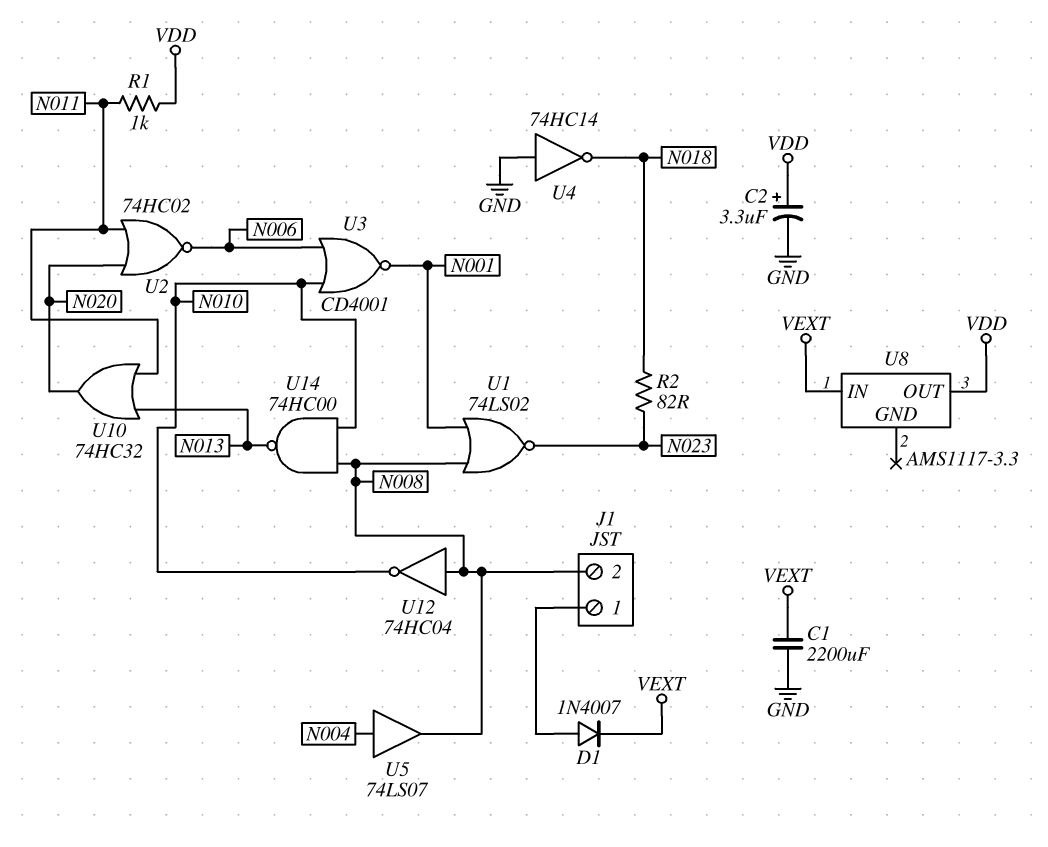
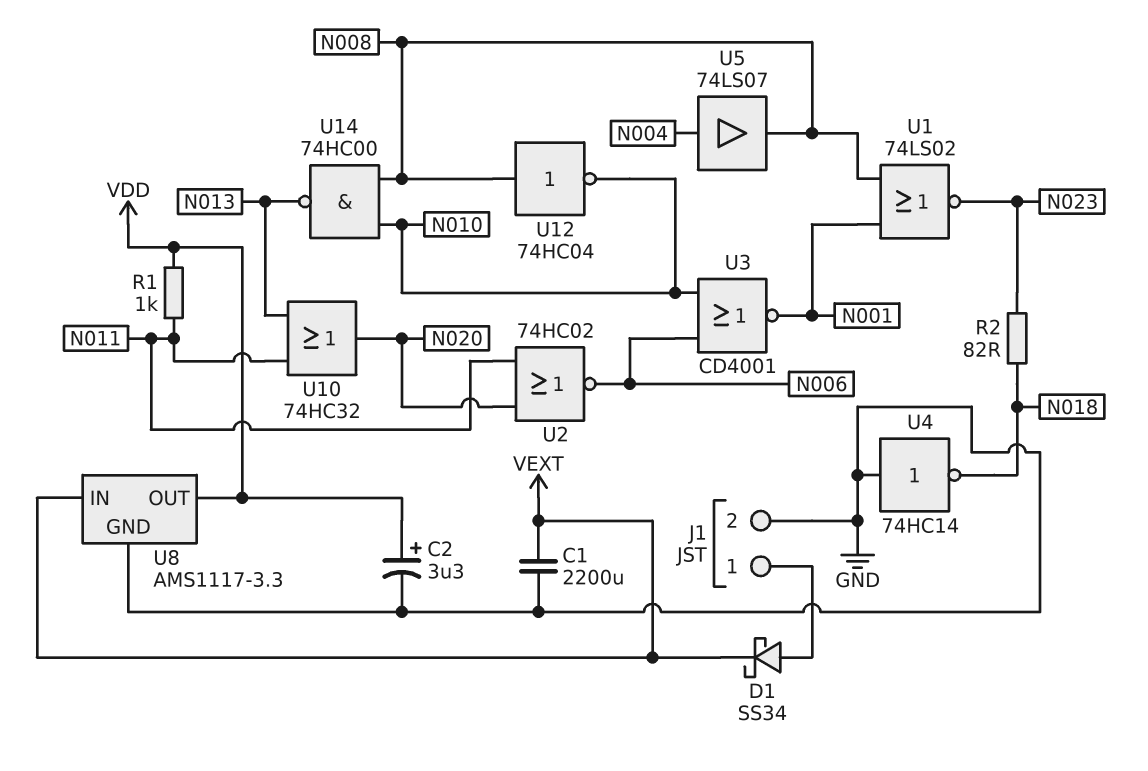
D1: diode 1N4007 (A J1/1, K VEXT) -> schottky SS34 (A J1/1, K VEXT)
J1 pin 2: N008 -> GND
U8 pin GND: none -> GND

